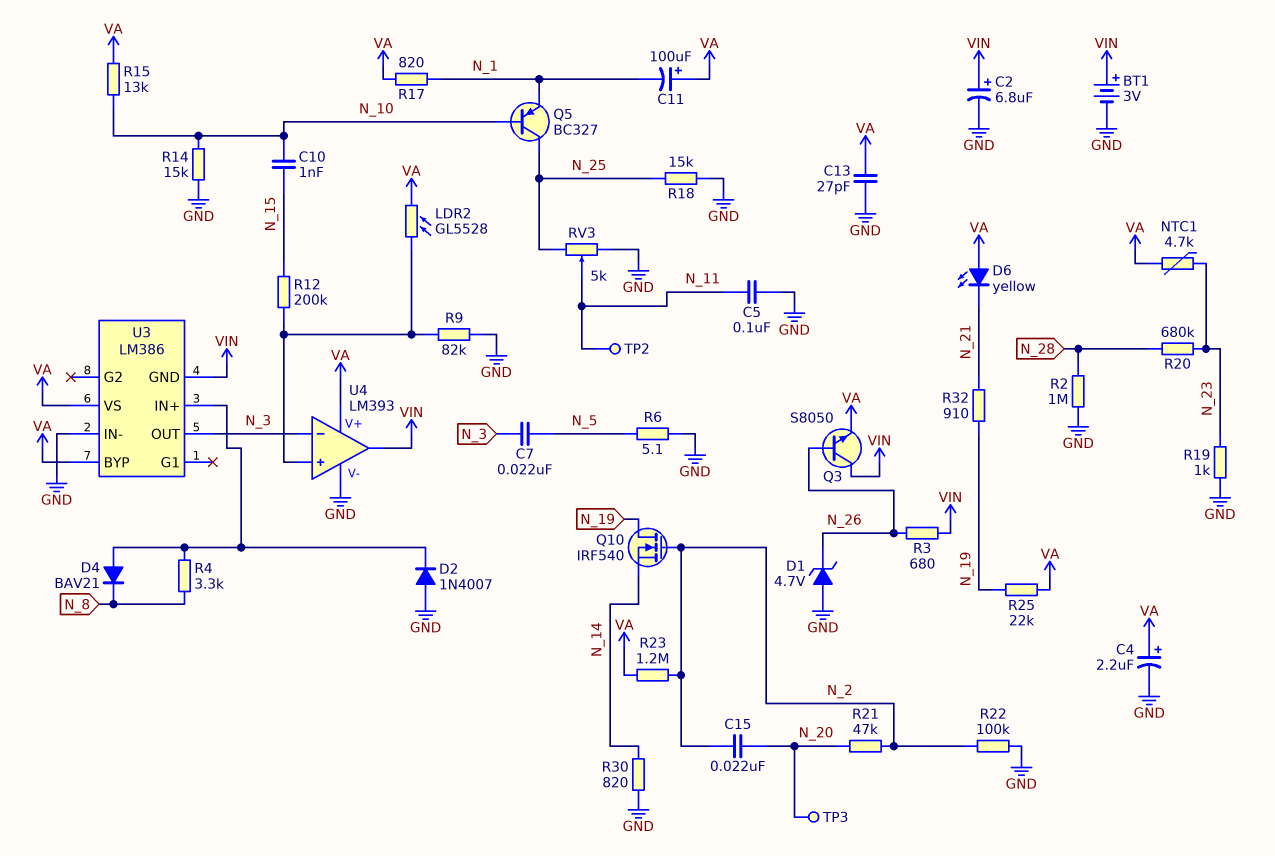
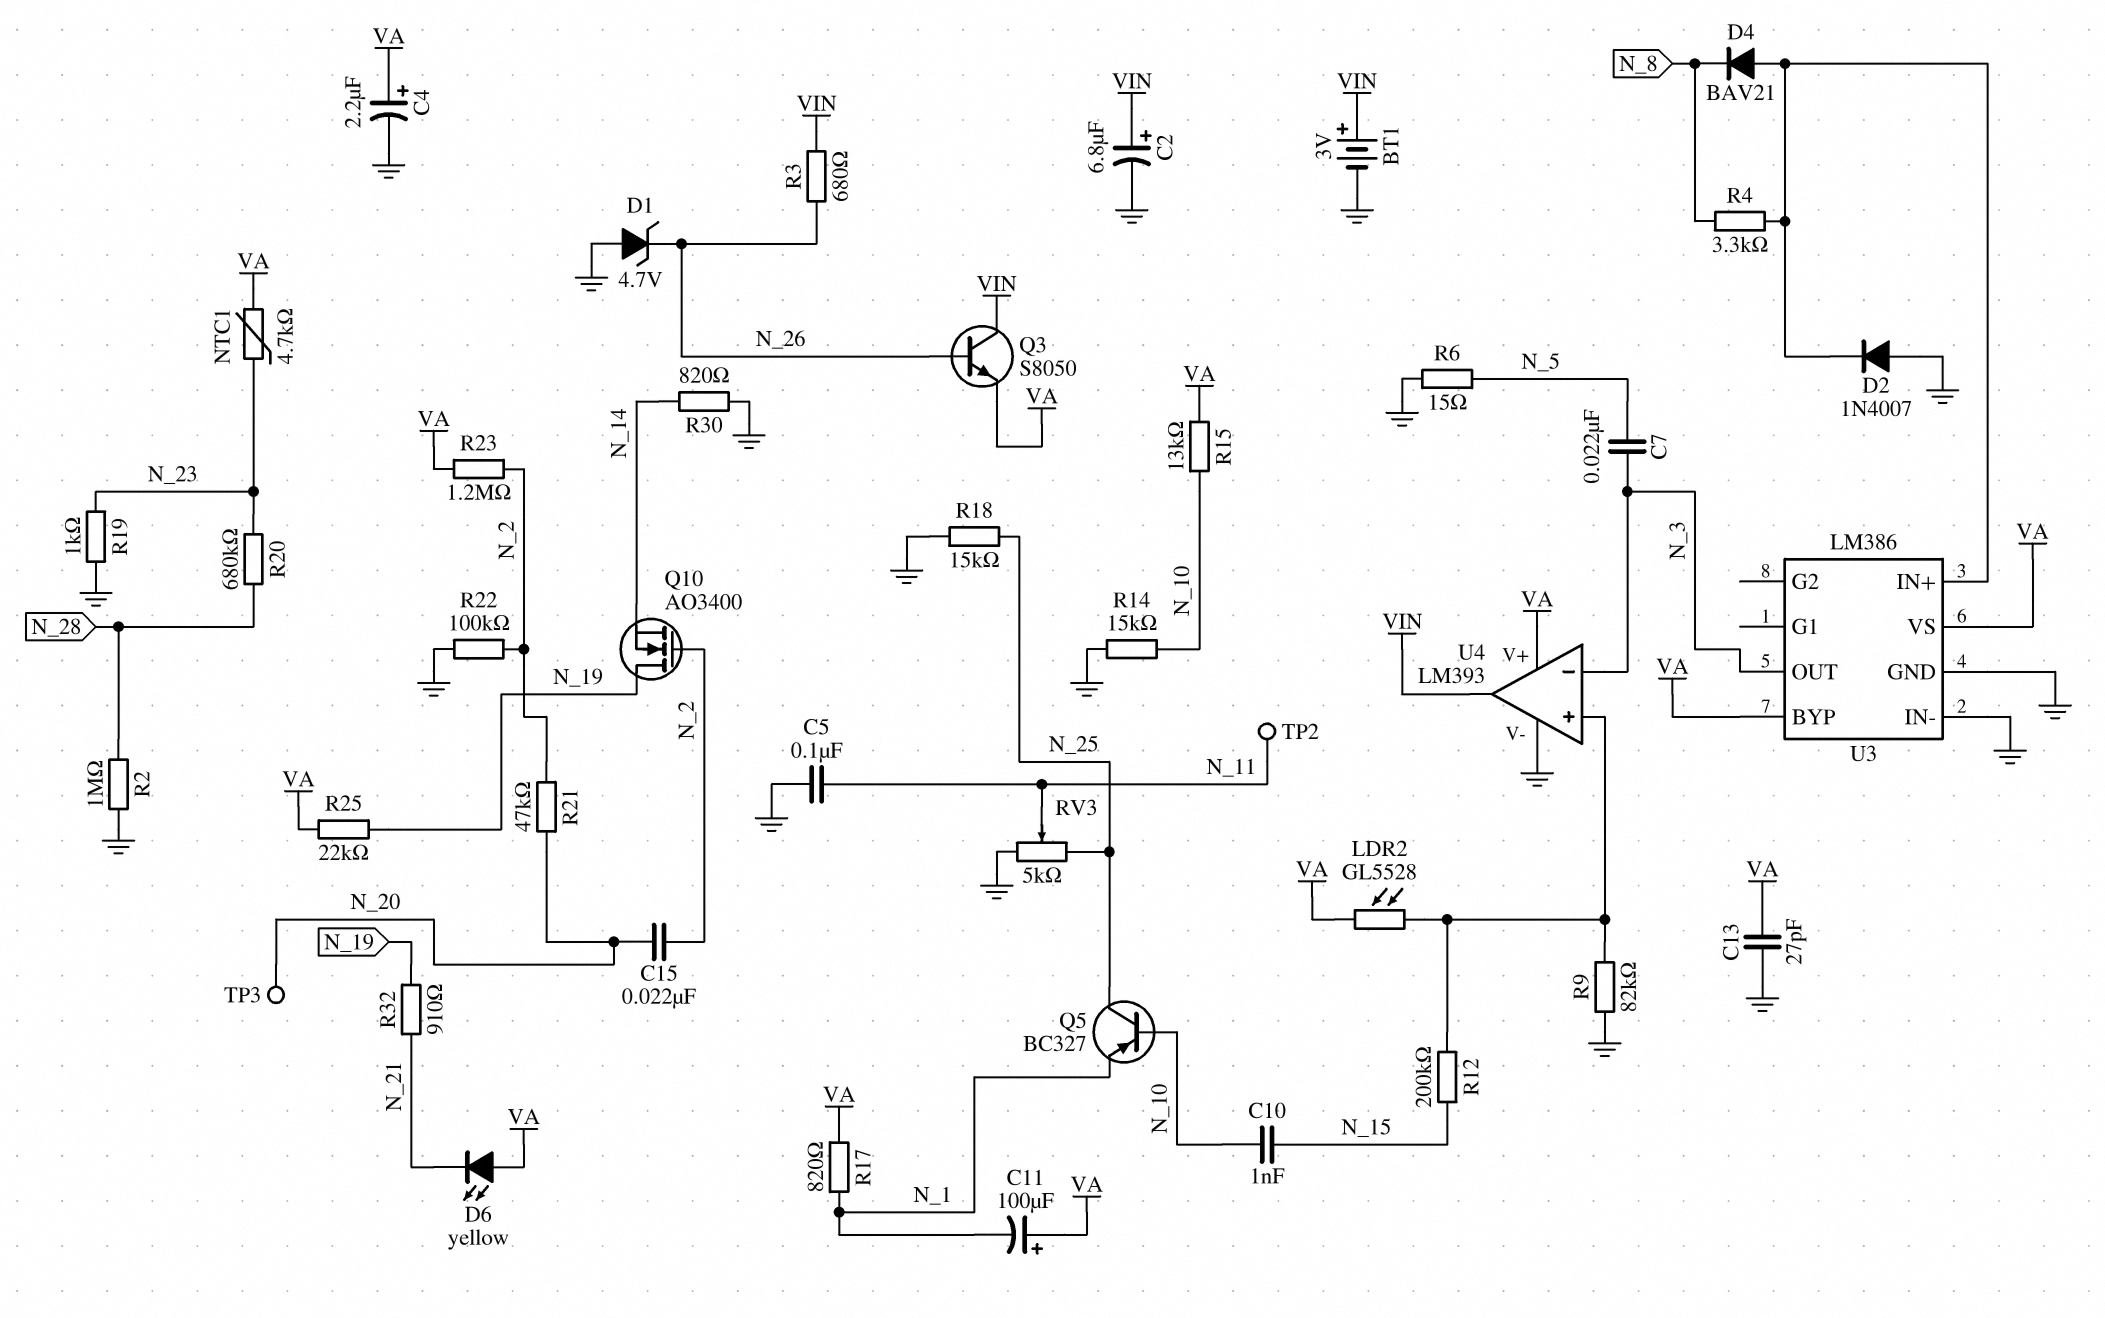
Q10: NMOS IRF540 (G N_2, D N_19, S N_14) -> NMOS AO3400 (G N_2, D N_19, S N_14)
R6: 5.1 (GND, N_5) -> 15 (GND, N_5)
U3 pin GND: VIN -> GND

